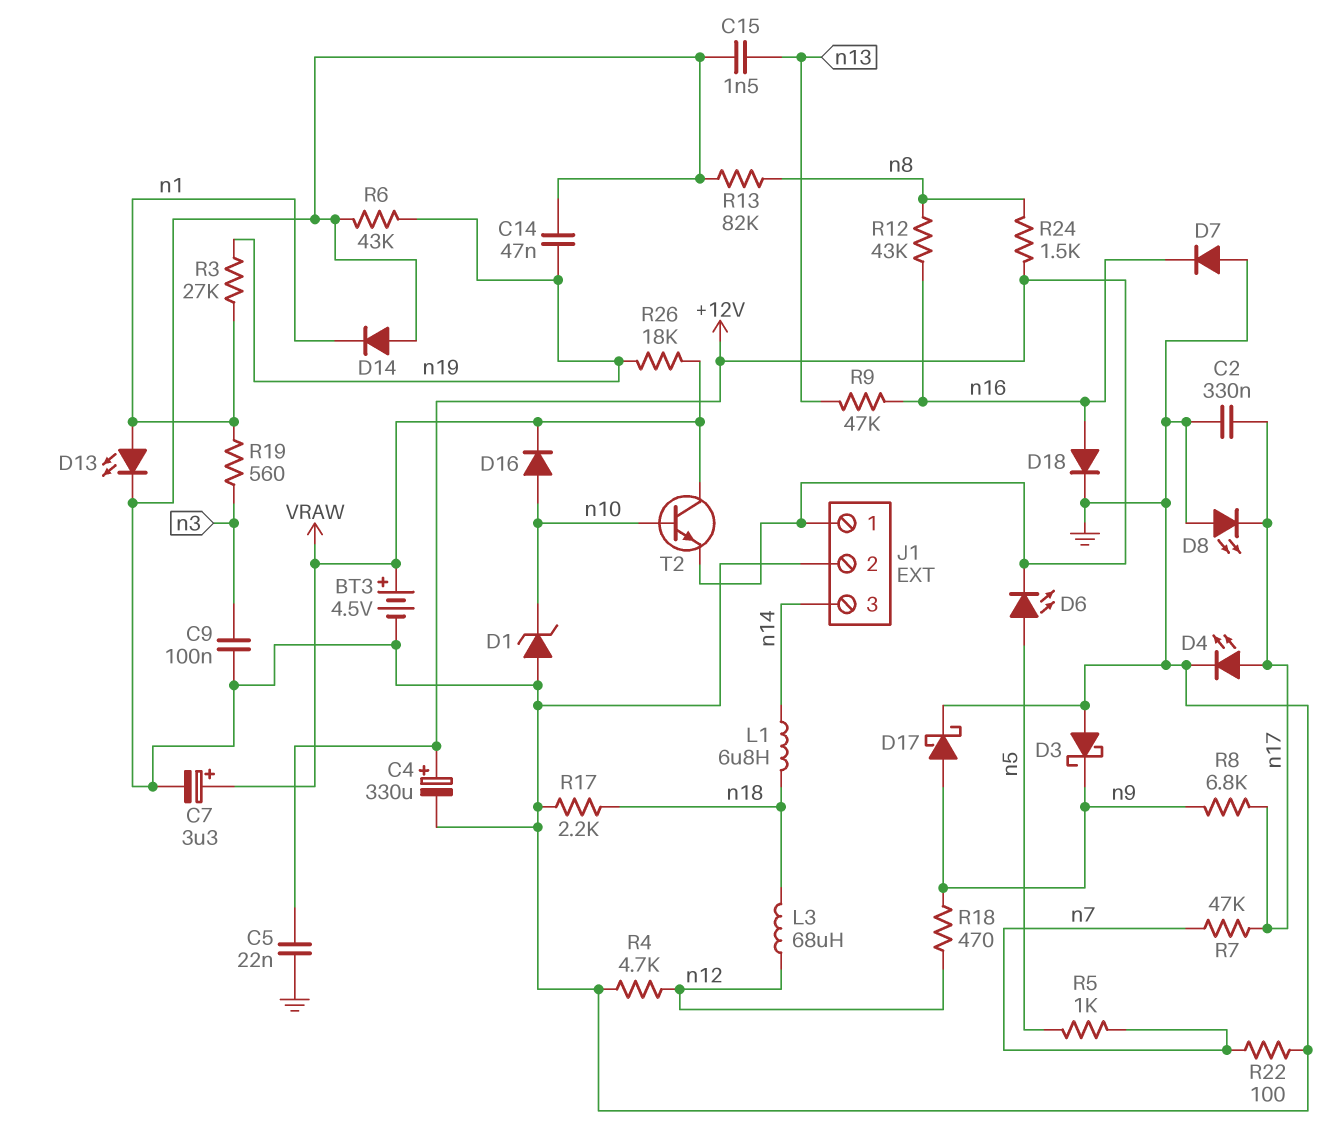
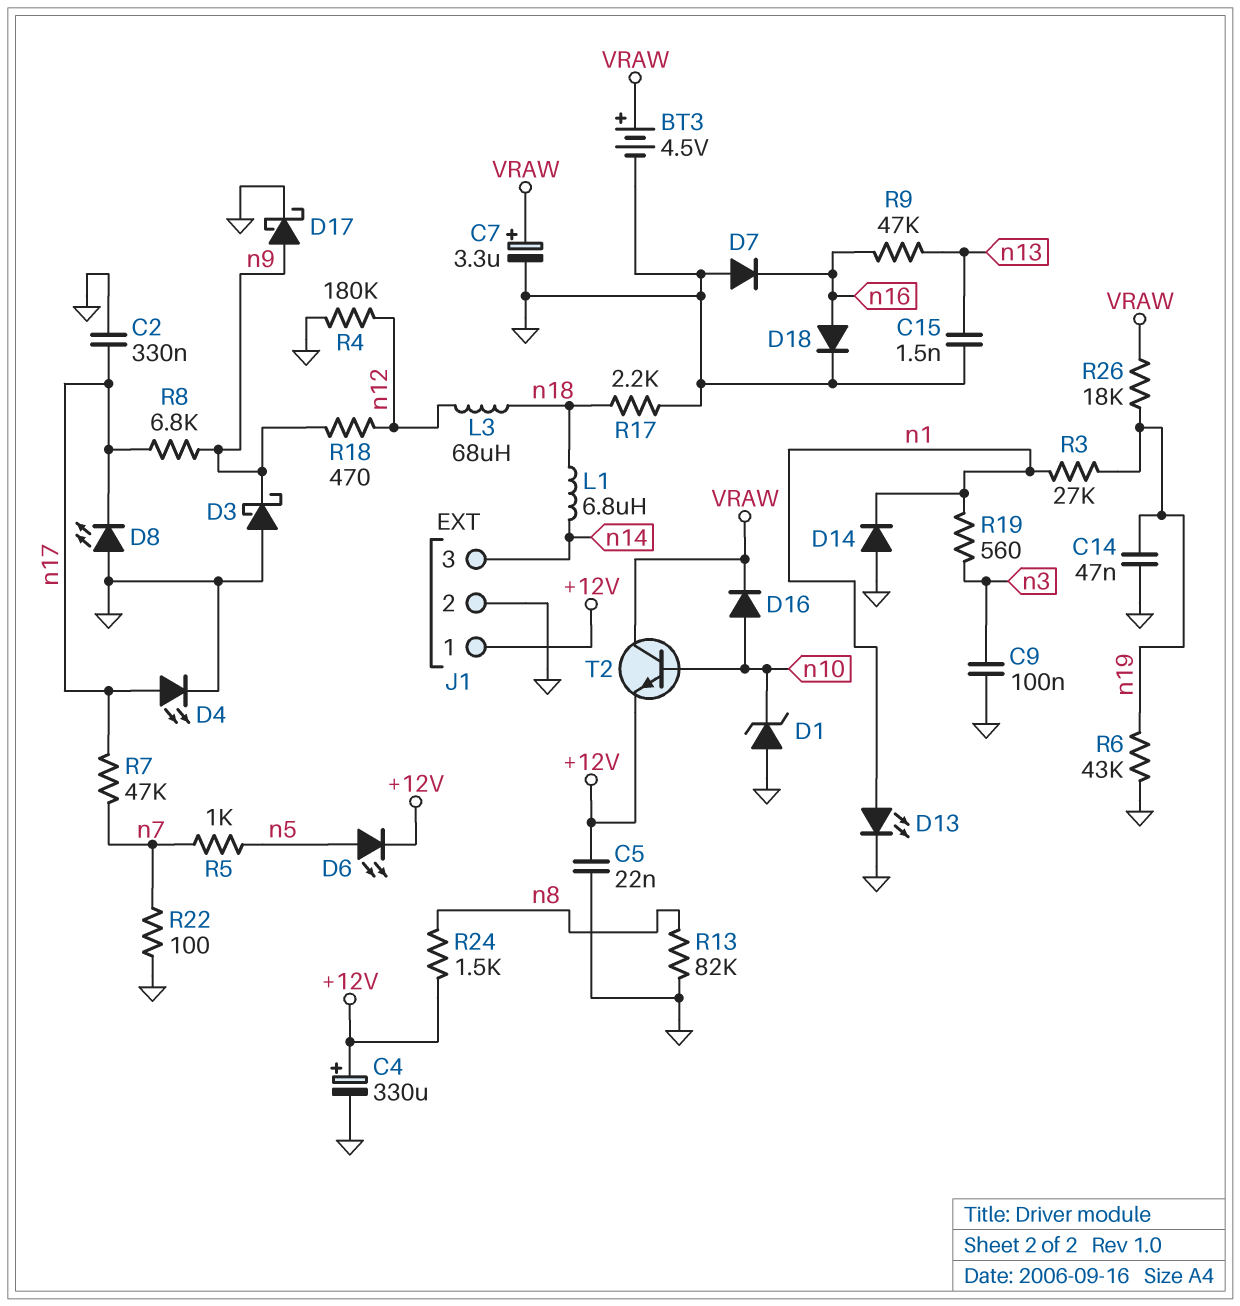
R4: 4.7k (GND, n12) -> 180k (GND, n12)
R12: 43k (n8, n16) -> none

